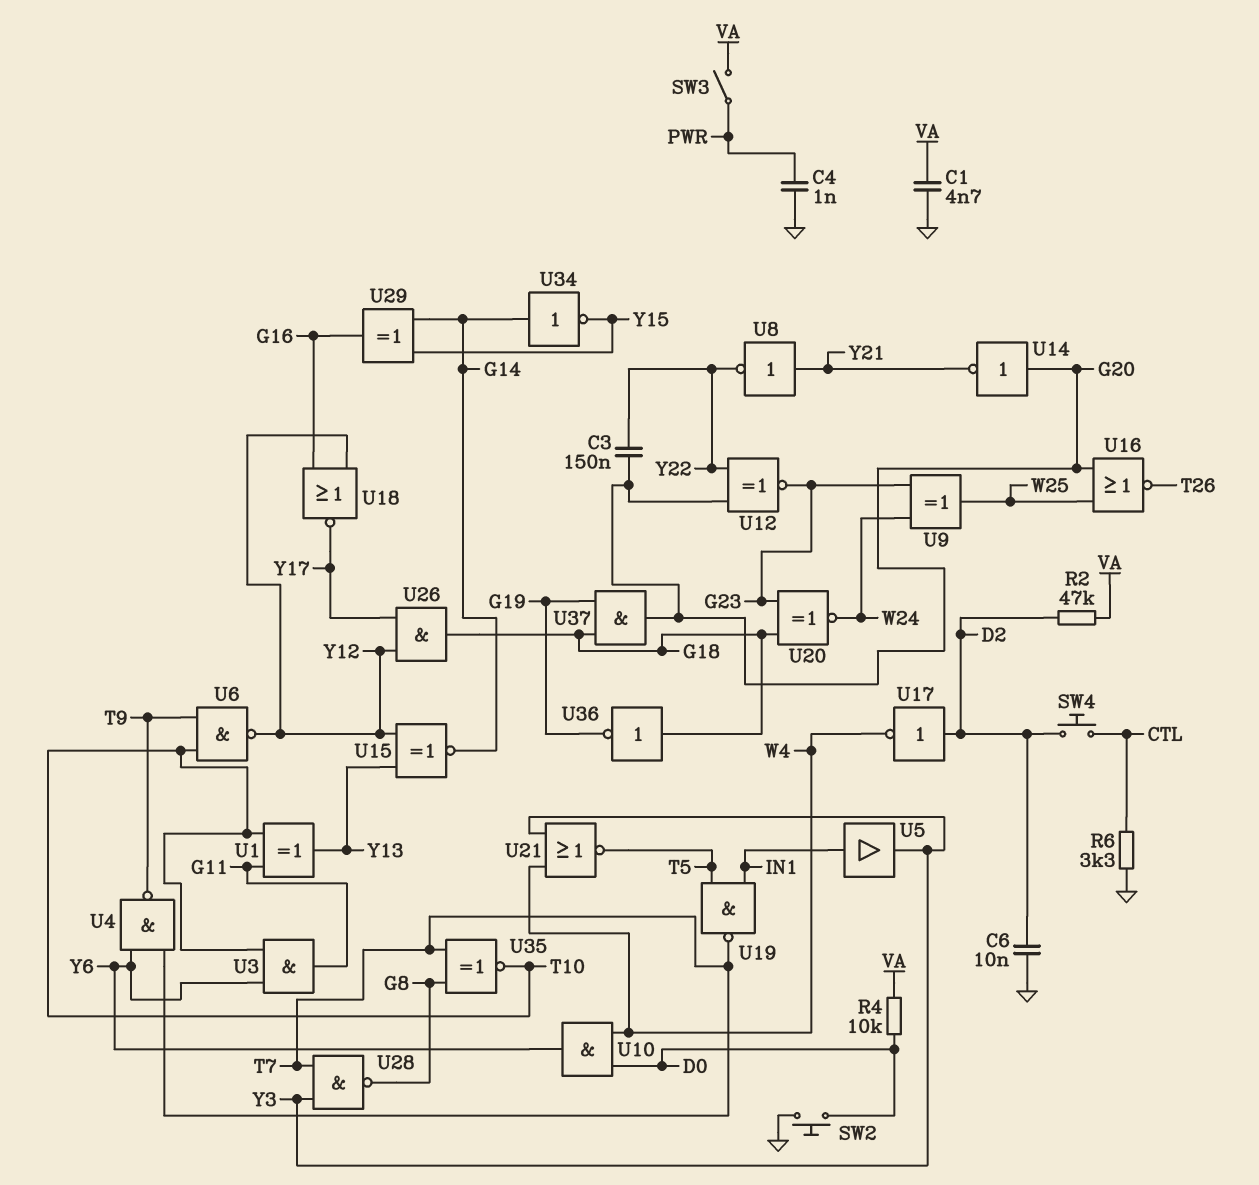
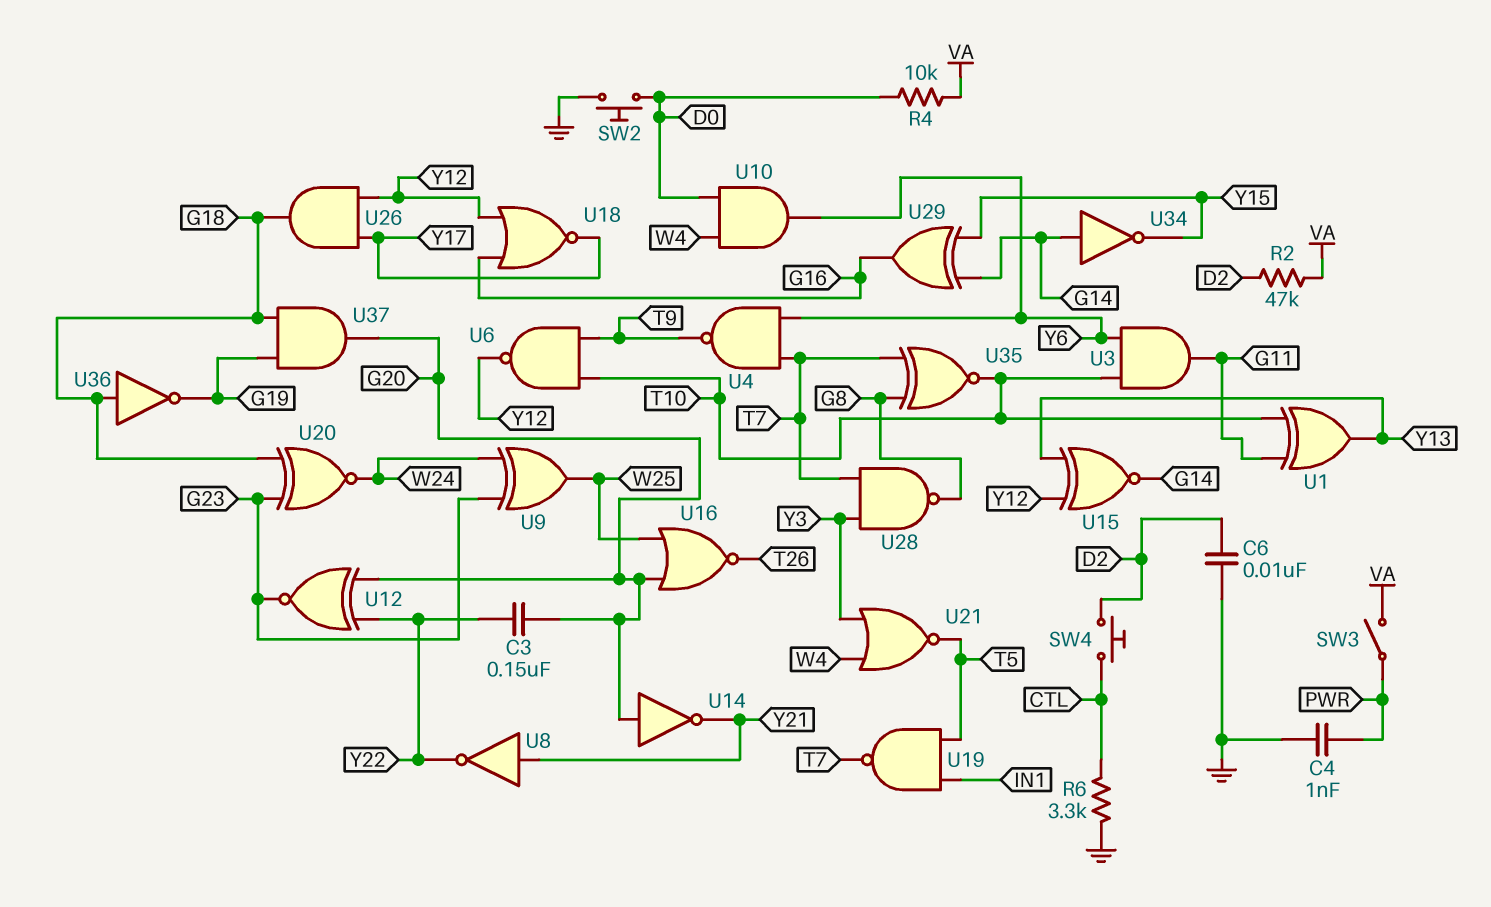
C1: 4.7nF (GND, VA) -> none
U5: buffer (in IN1, out Y3) -> none
U17: NOT (in D2, out W4) -> none

